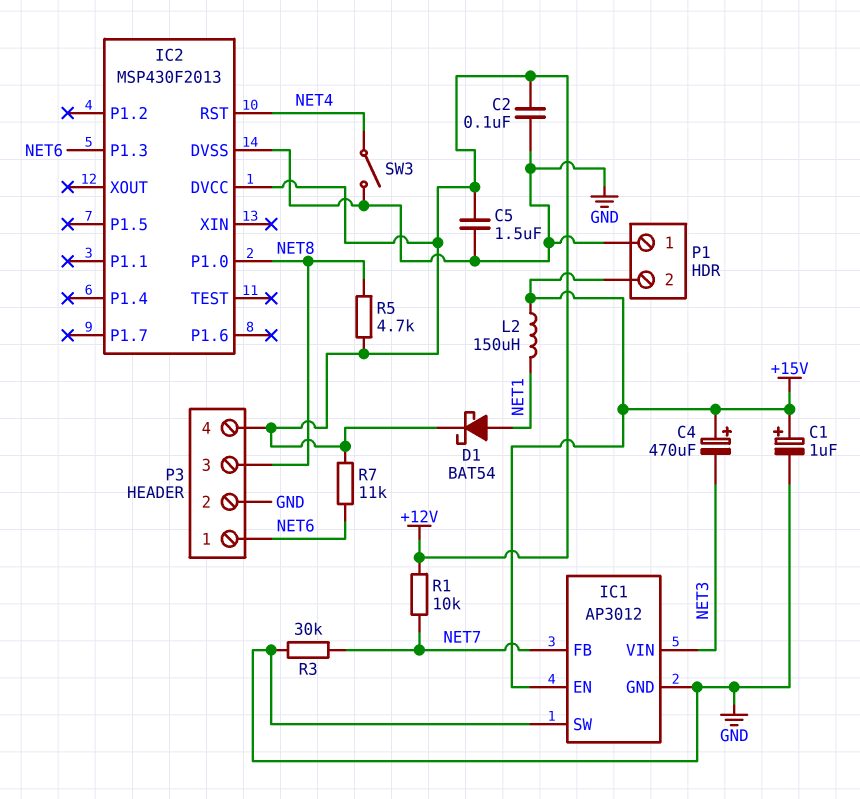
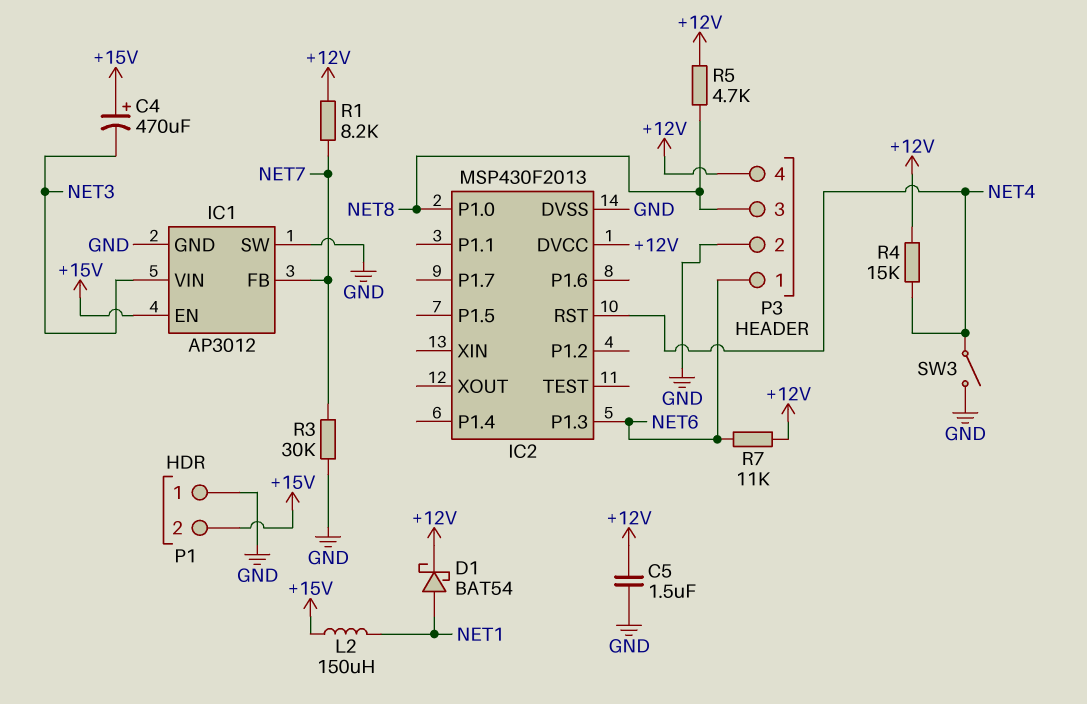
C1: 1uF (plus +15V, minus GND) -> none
C2: 100nF (+12V, GND) -> none
R1: 10k (+12V, NET7) -> 8.2k (+12V, NET7)
R4: none -> 15k (+12V, NET4)

